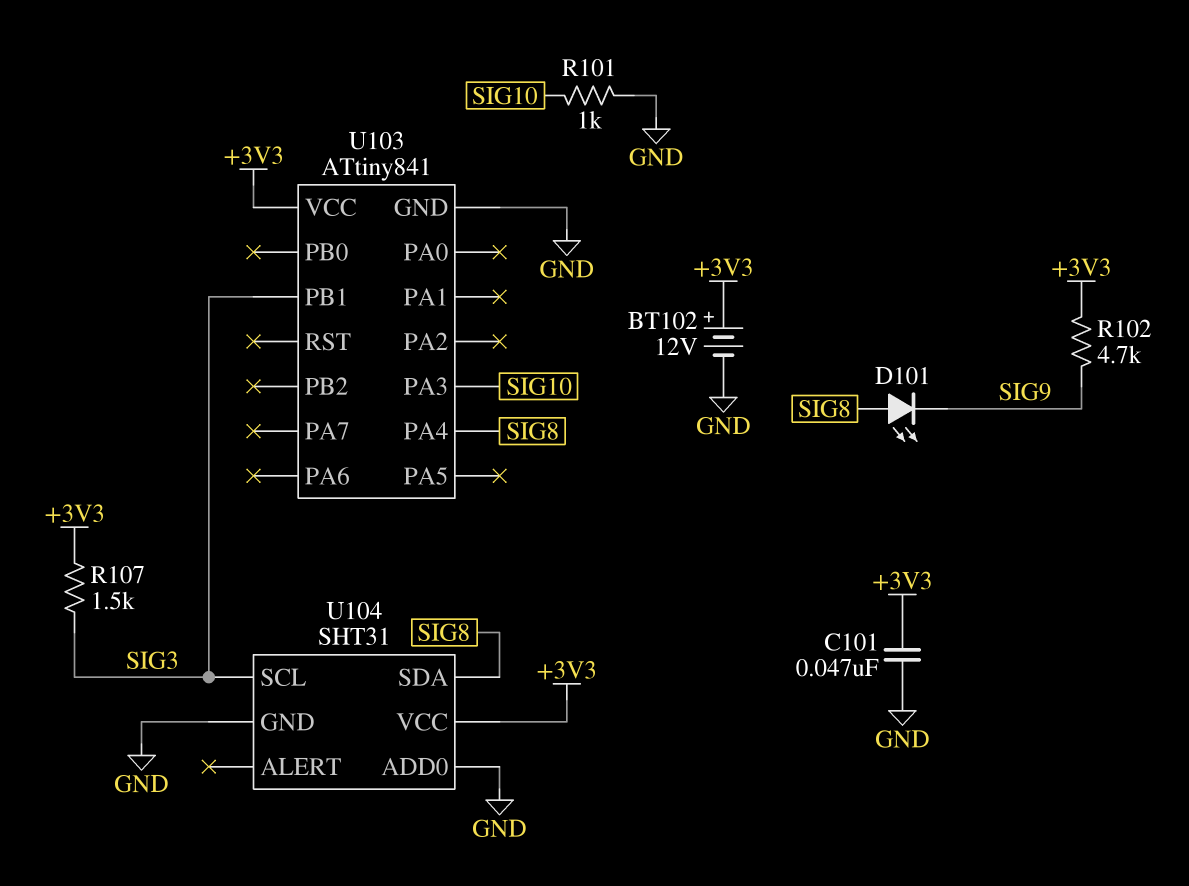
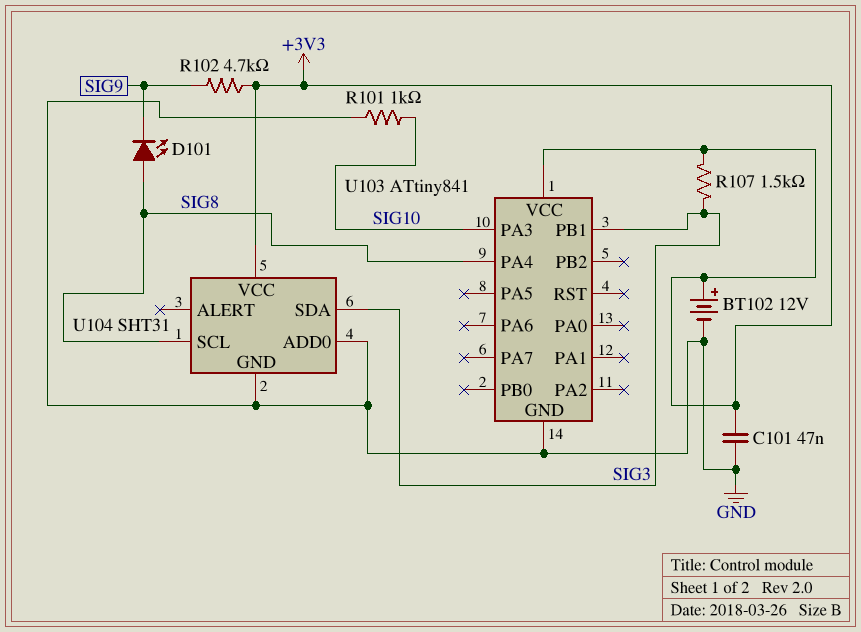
U104 pin SCL: SIG3 -> SIG8
U104 pin SDA: SIG8 -> SIG3

